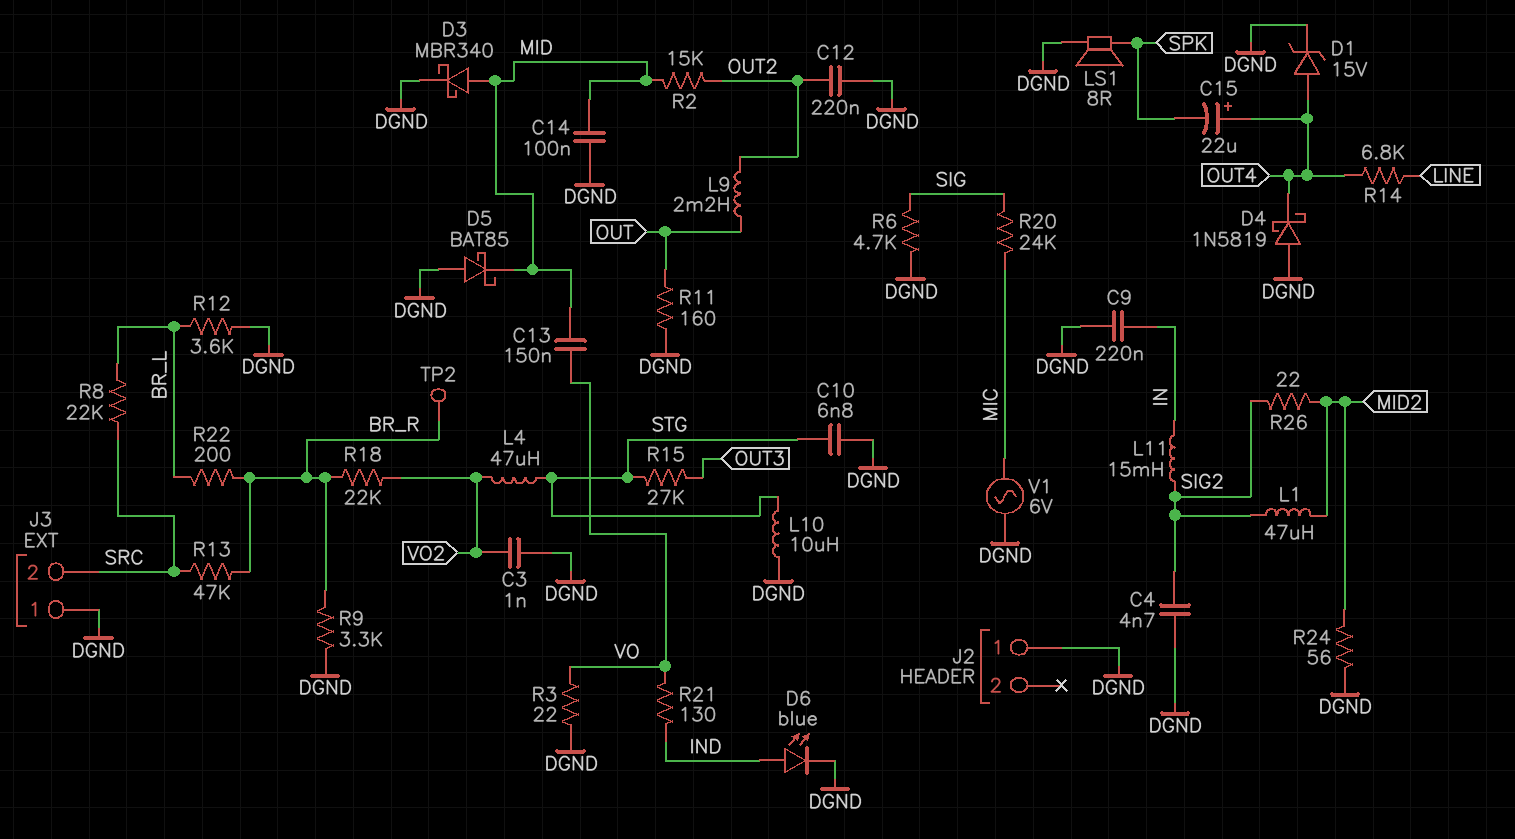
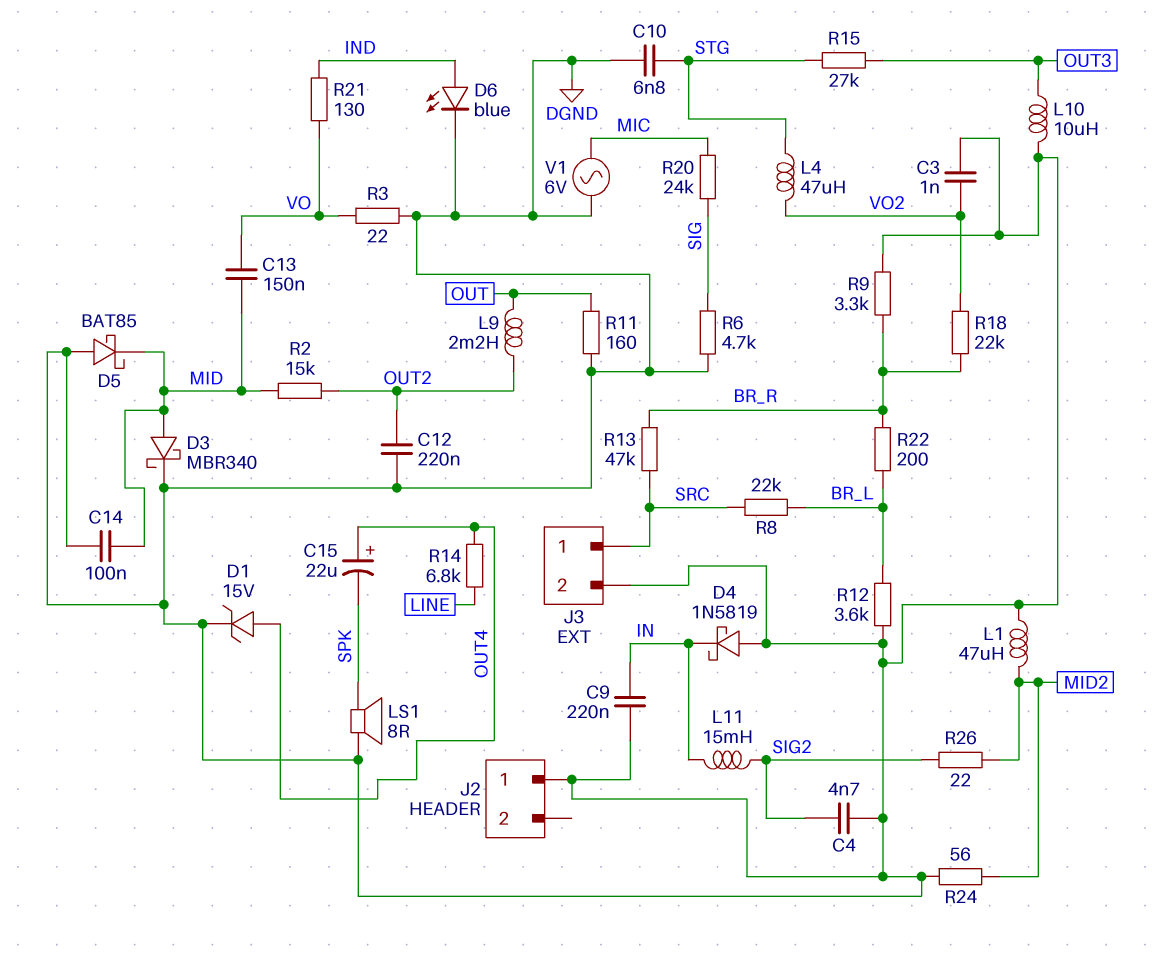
D4: schottky 1N5819 (A DGND, K OUT4) -> schottky 1N5819 (A DGND, K IN)
J3 pin 1: DGND -> SRC
J3 pin 2: SRC -> DGND
L1: 47uH (MID2, SIG2) -> 47uH (DGND, MID2)
L10: 10uH (DGND, STG) -> 10uH (DGND, OUT3)
TP2: test point (BR_R) -> none

